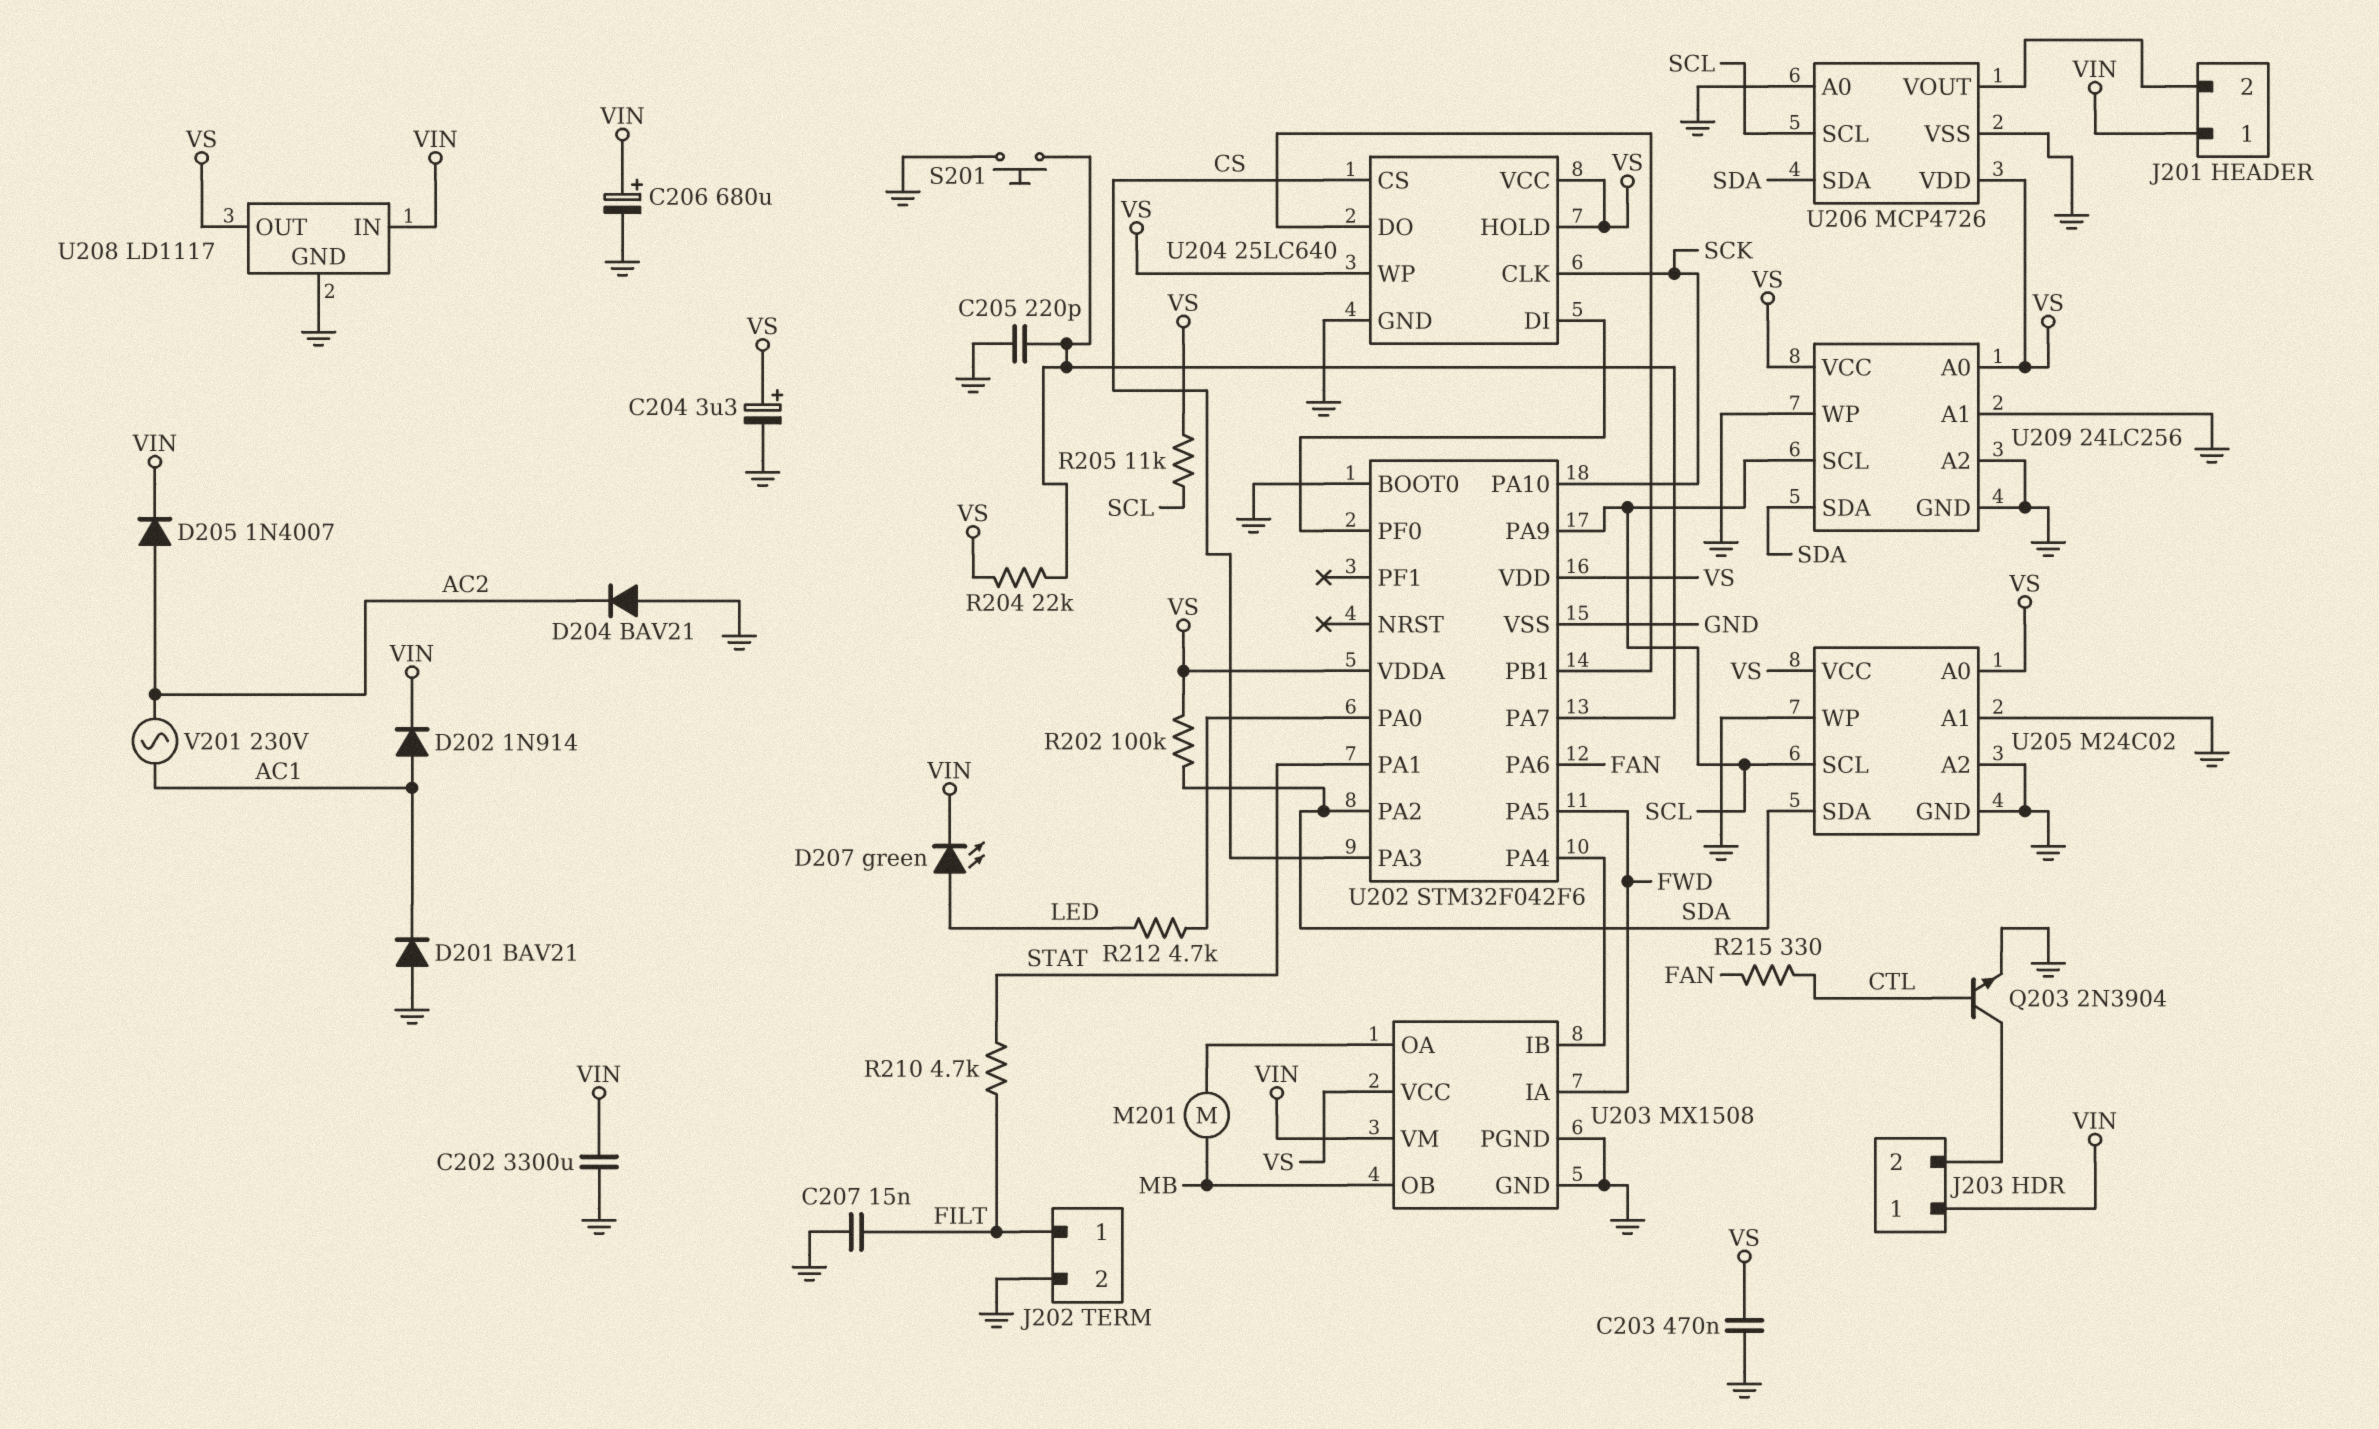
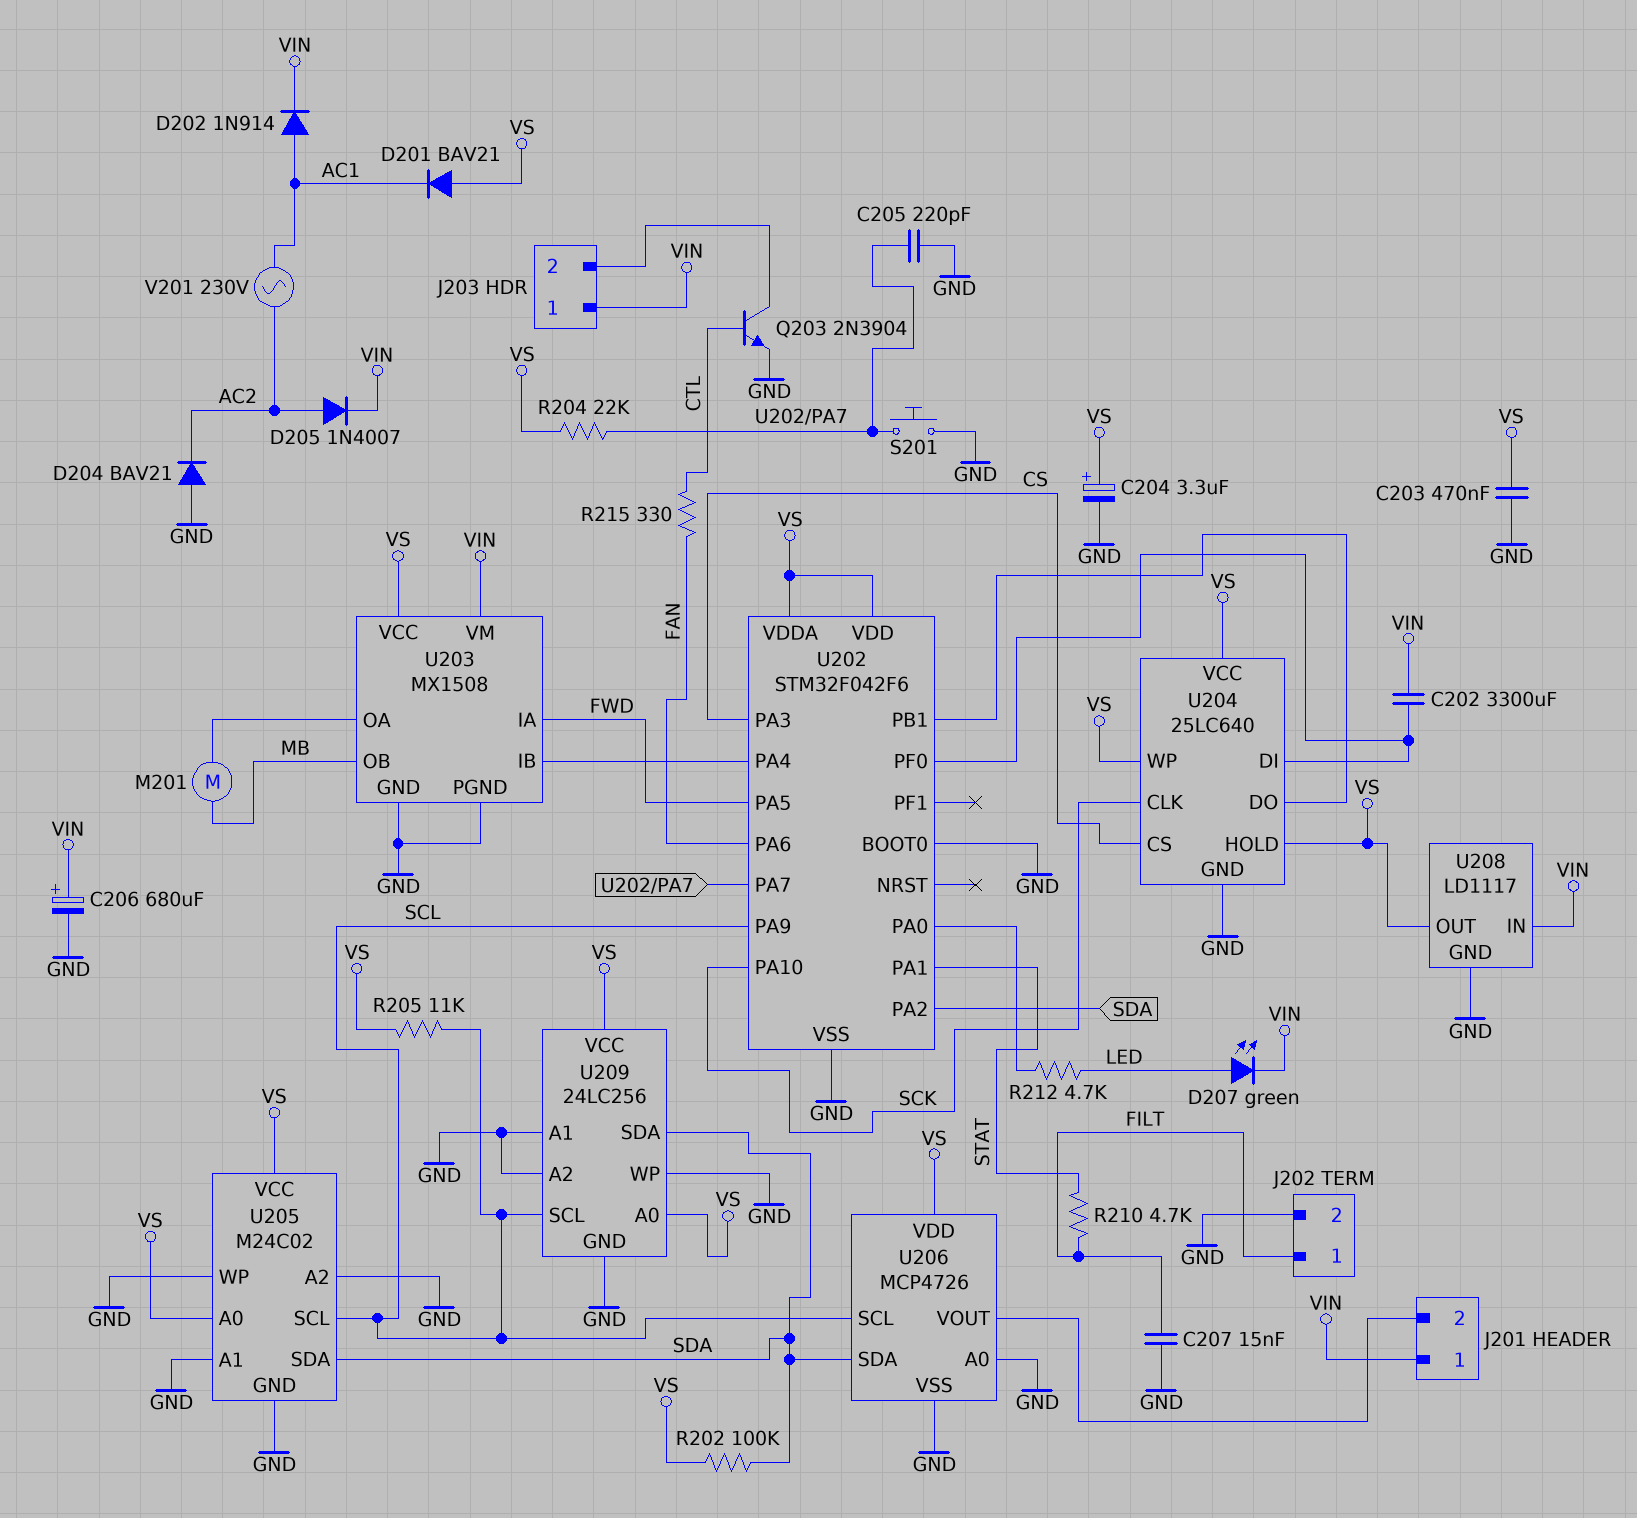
C202: 3300uF (GND, VIN) -> 3300uF (U202/PF0, VIN)
D201: diode BAV21 (A GND, K AC1) -> diode BAV21 (A VS, K AC1)

